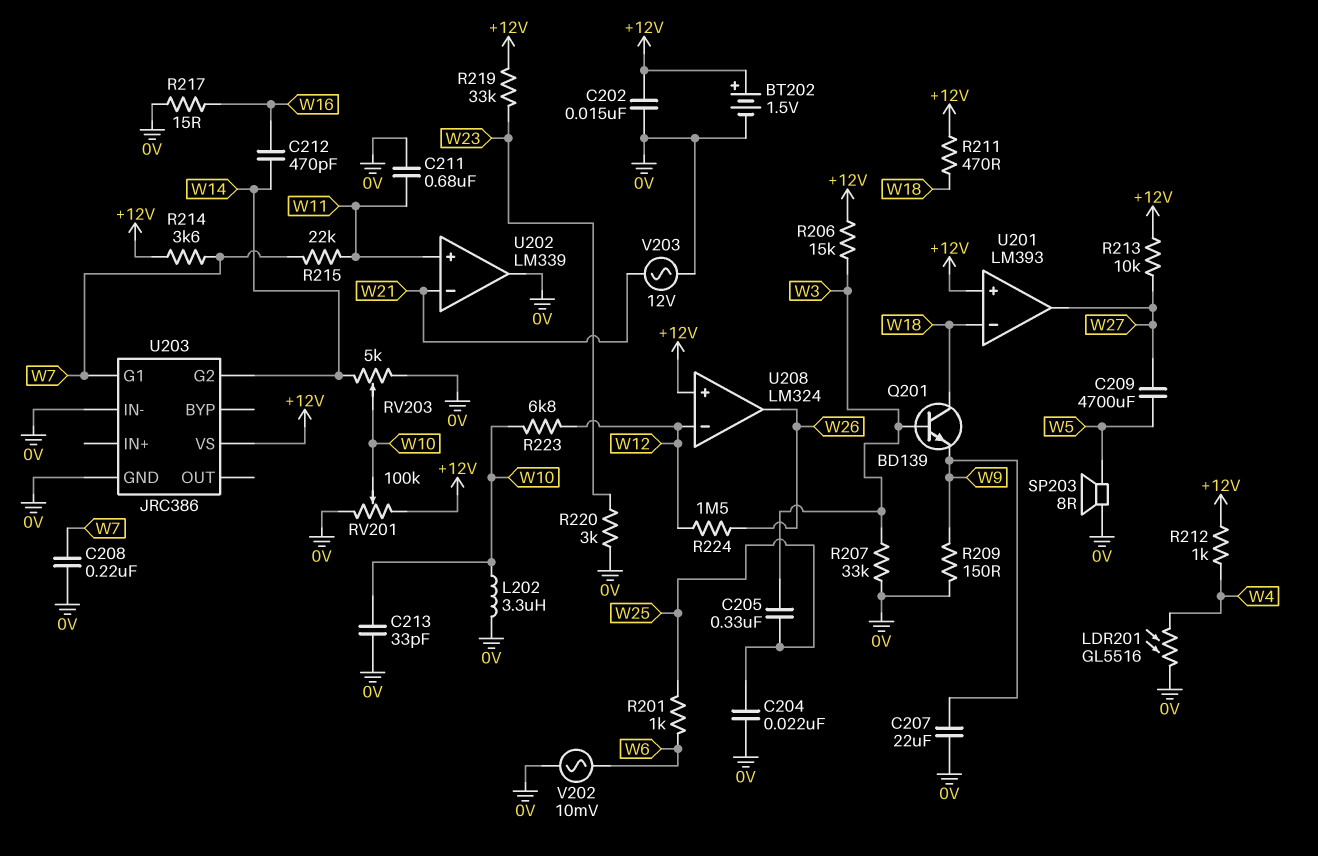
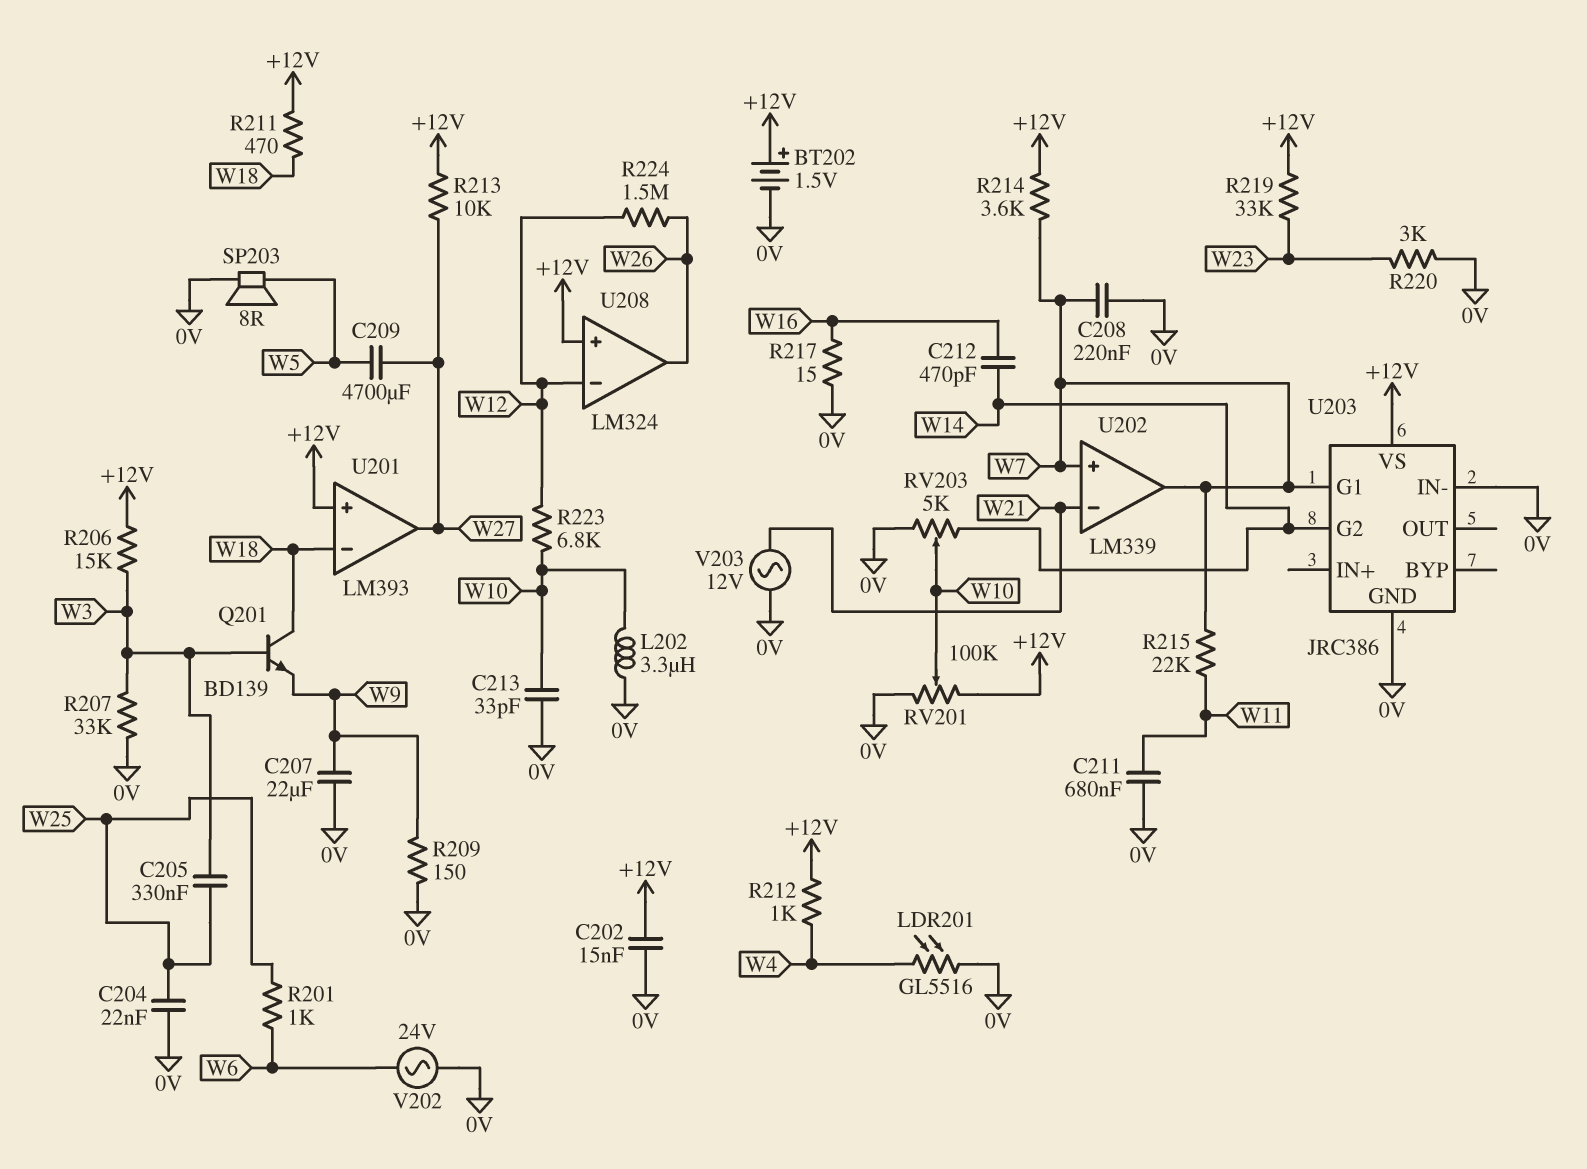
U202 pin in+: W11 -> W7
U202 pin out: 0V -> W7
V202: AC 10mV (0V, W6) -> AC 24V (0V, W6)

